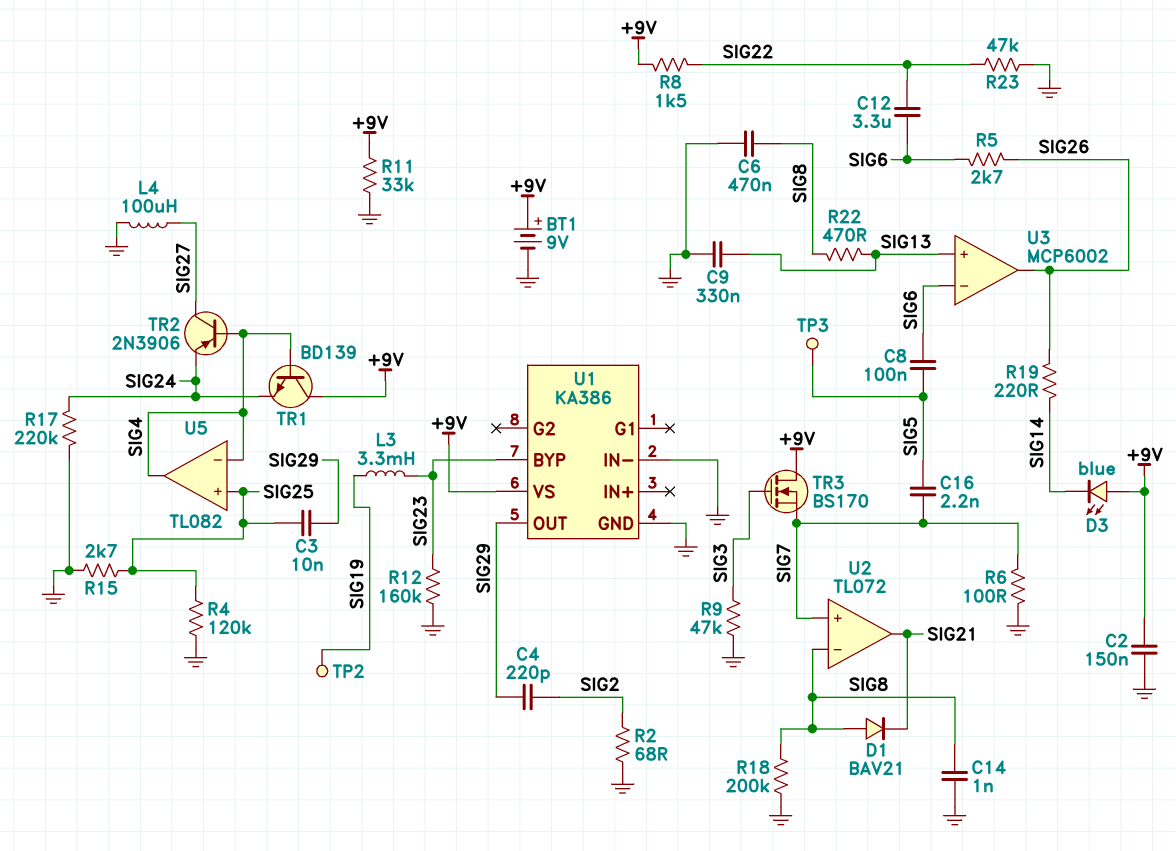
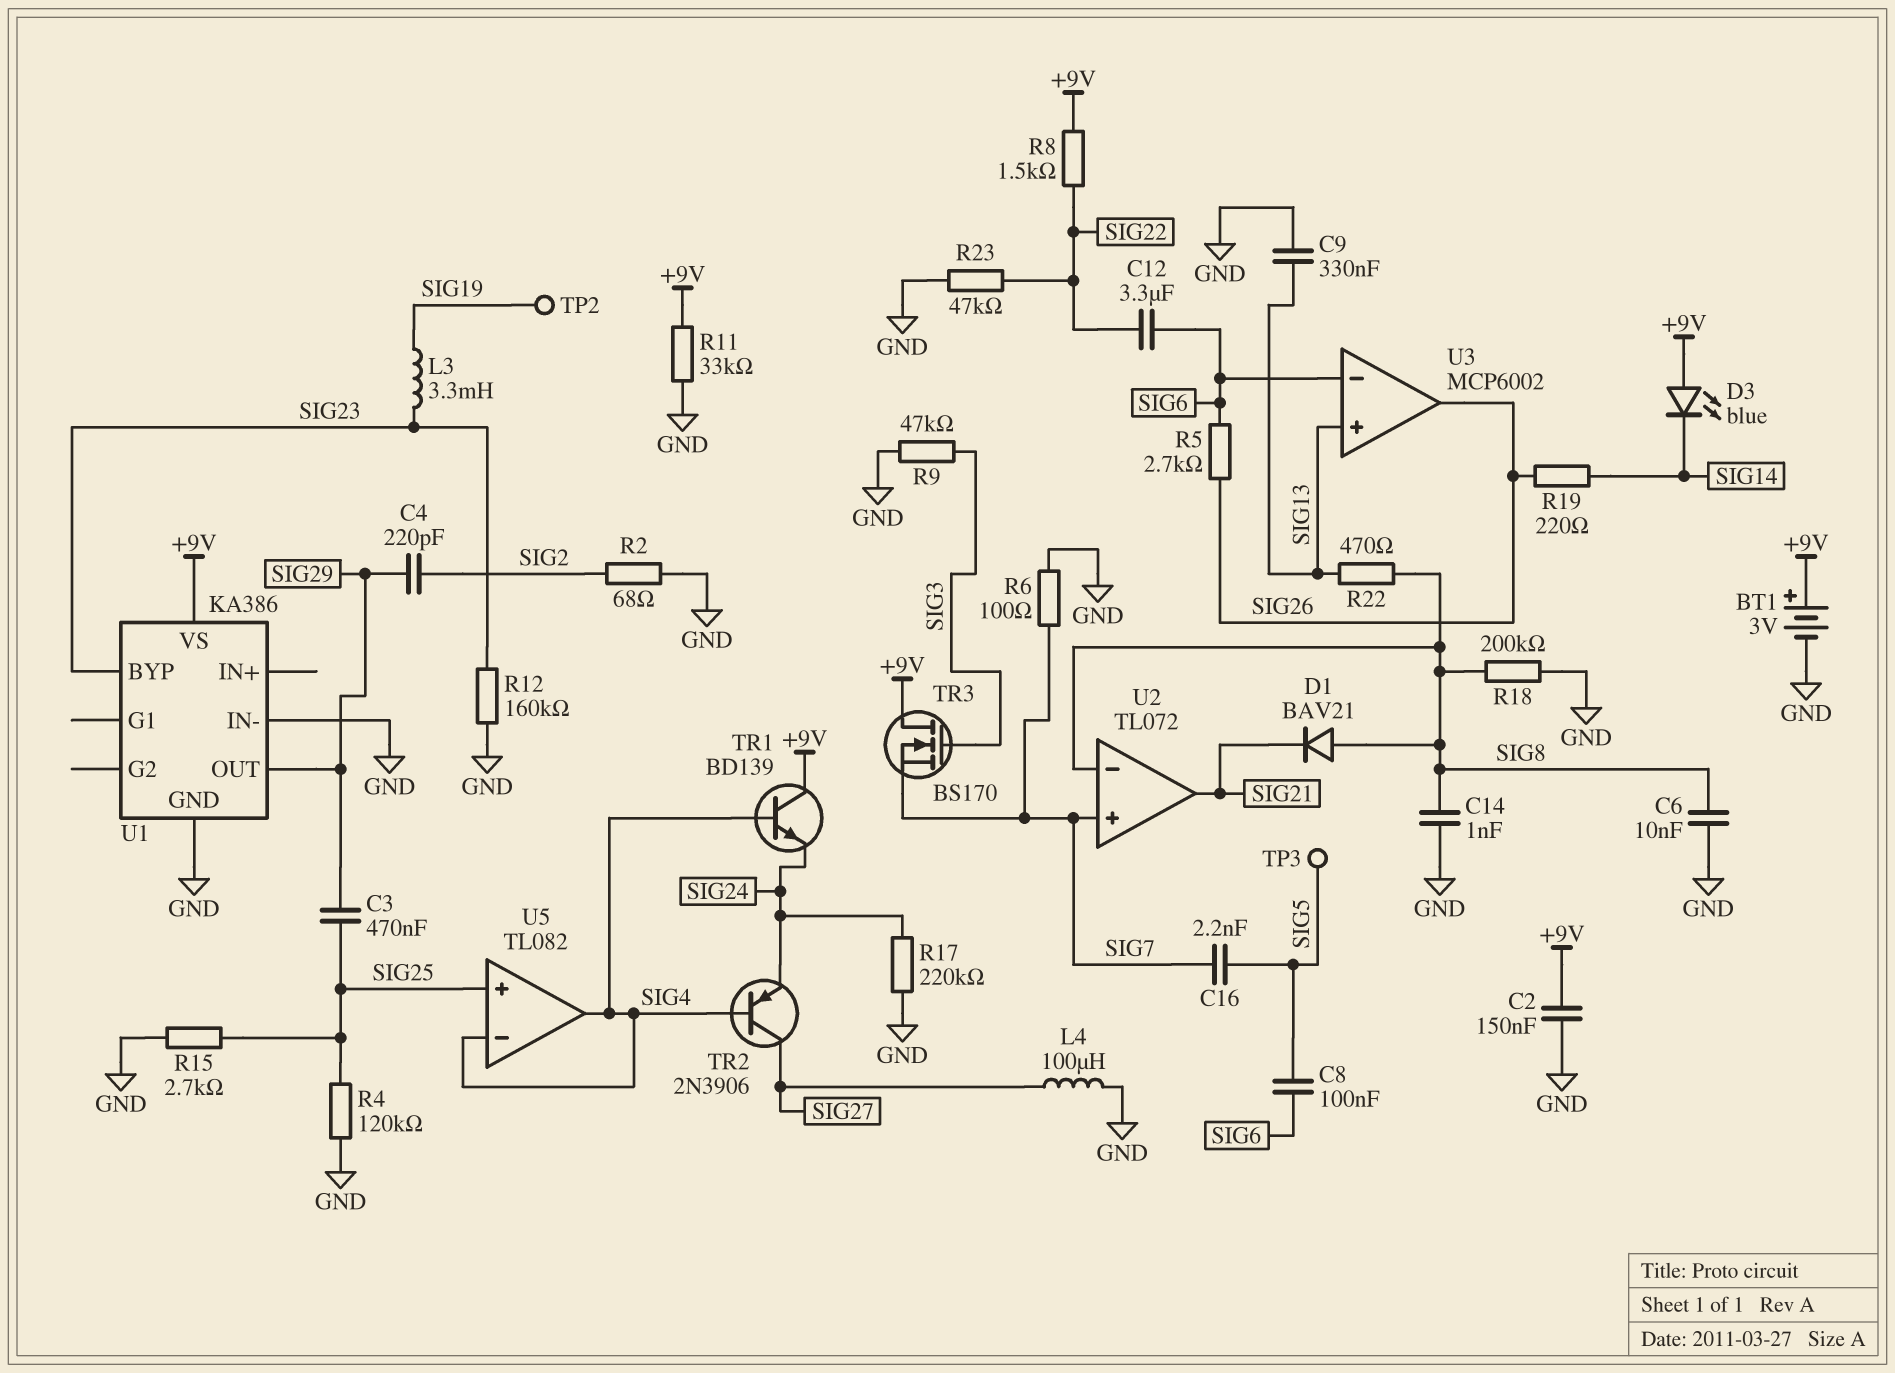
BT1: 9V (plus +9V, minus GND) -> 3V (plus +9V, minus GND)
C3: 10nF (SIG25, SIG29) -> 470nF (SIG25, SIG29)
C6: 470nF (GND, SIG8) -> 10nF (GND, SIG8)

